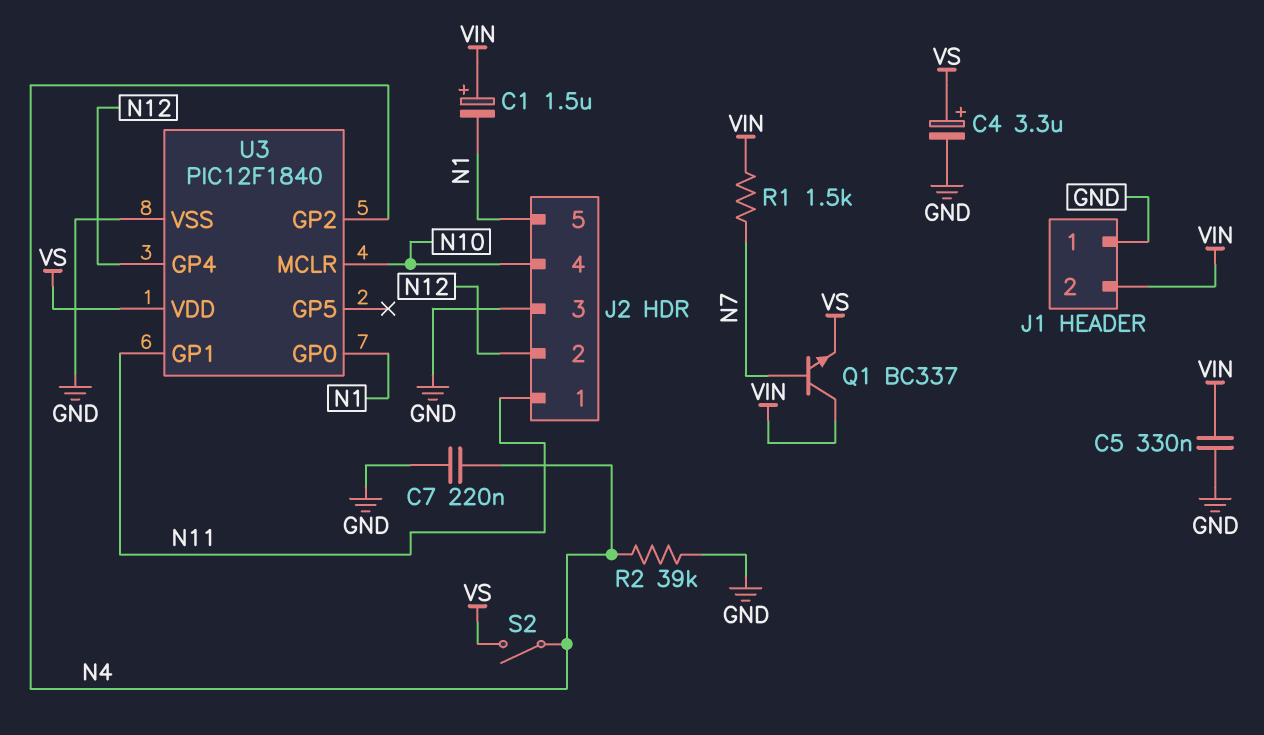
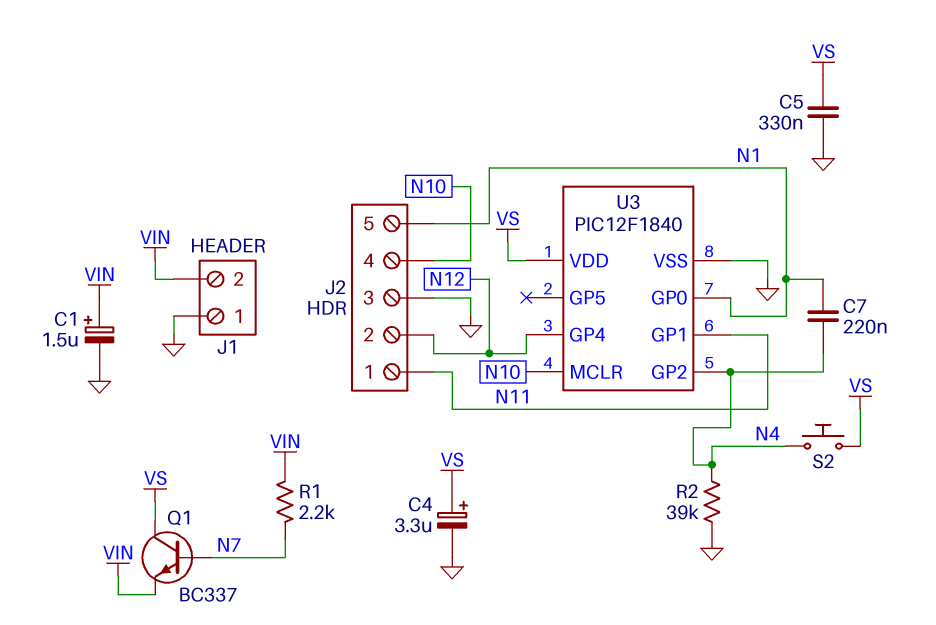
C1: 1.5uF (plus VIN, minus N1) -> 1.5uF (plus VIN, minus GND)
C5: 330nF (GND, VIN) -> 330nF (GND, VS)
C7: 220nF (GND, N4) -> 220nF (N1, N4)
Q1: NPN BC337 (B N7, C VIN, E VS) -> NPN BC337 (B N7, C VS, E VIN)
R1: 1.5k (N7, VIN) -> 2.2k (N7, VIN)
S2: switch (N4, VS) -> button (N4, VS)

